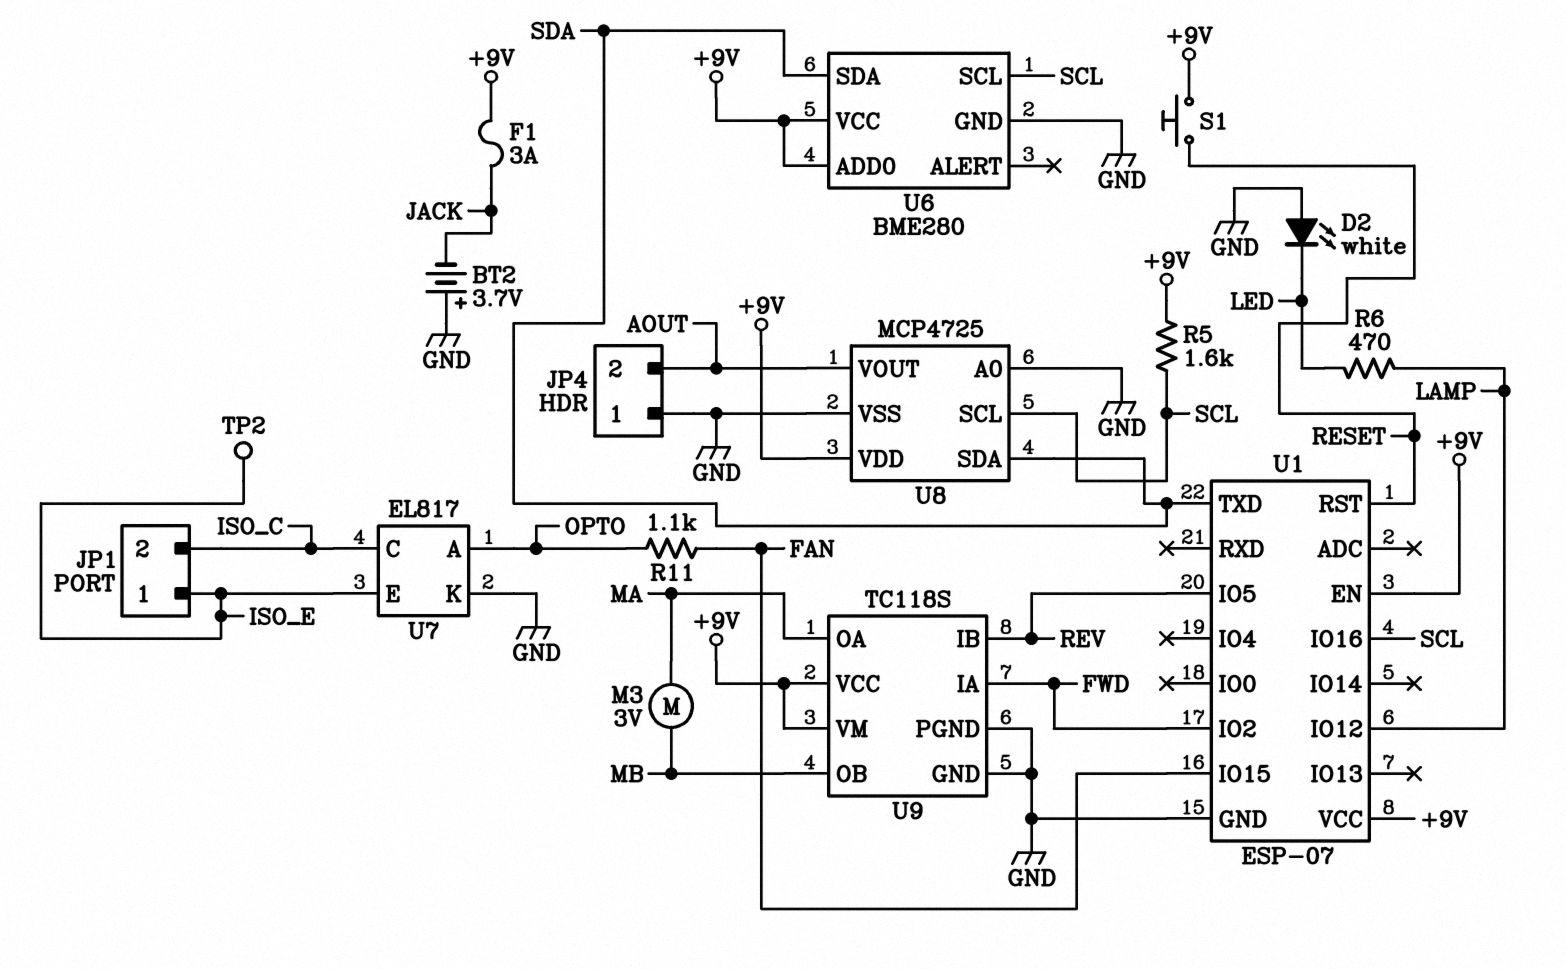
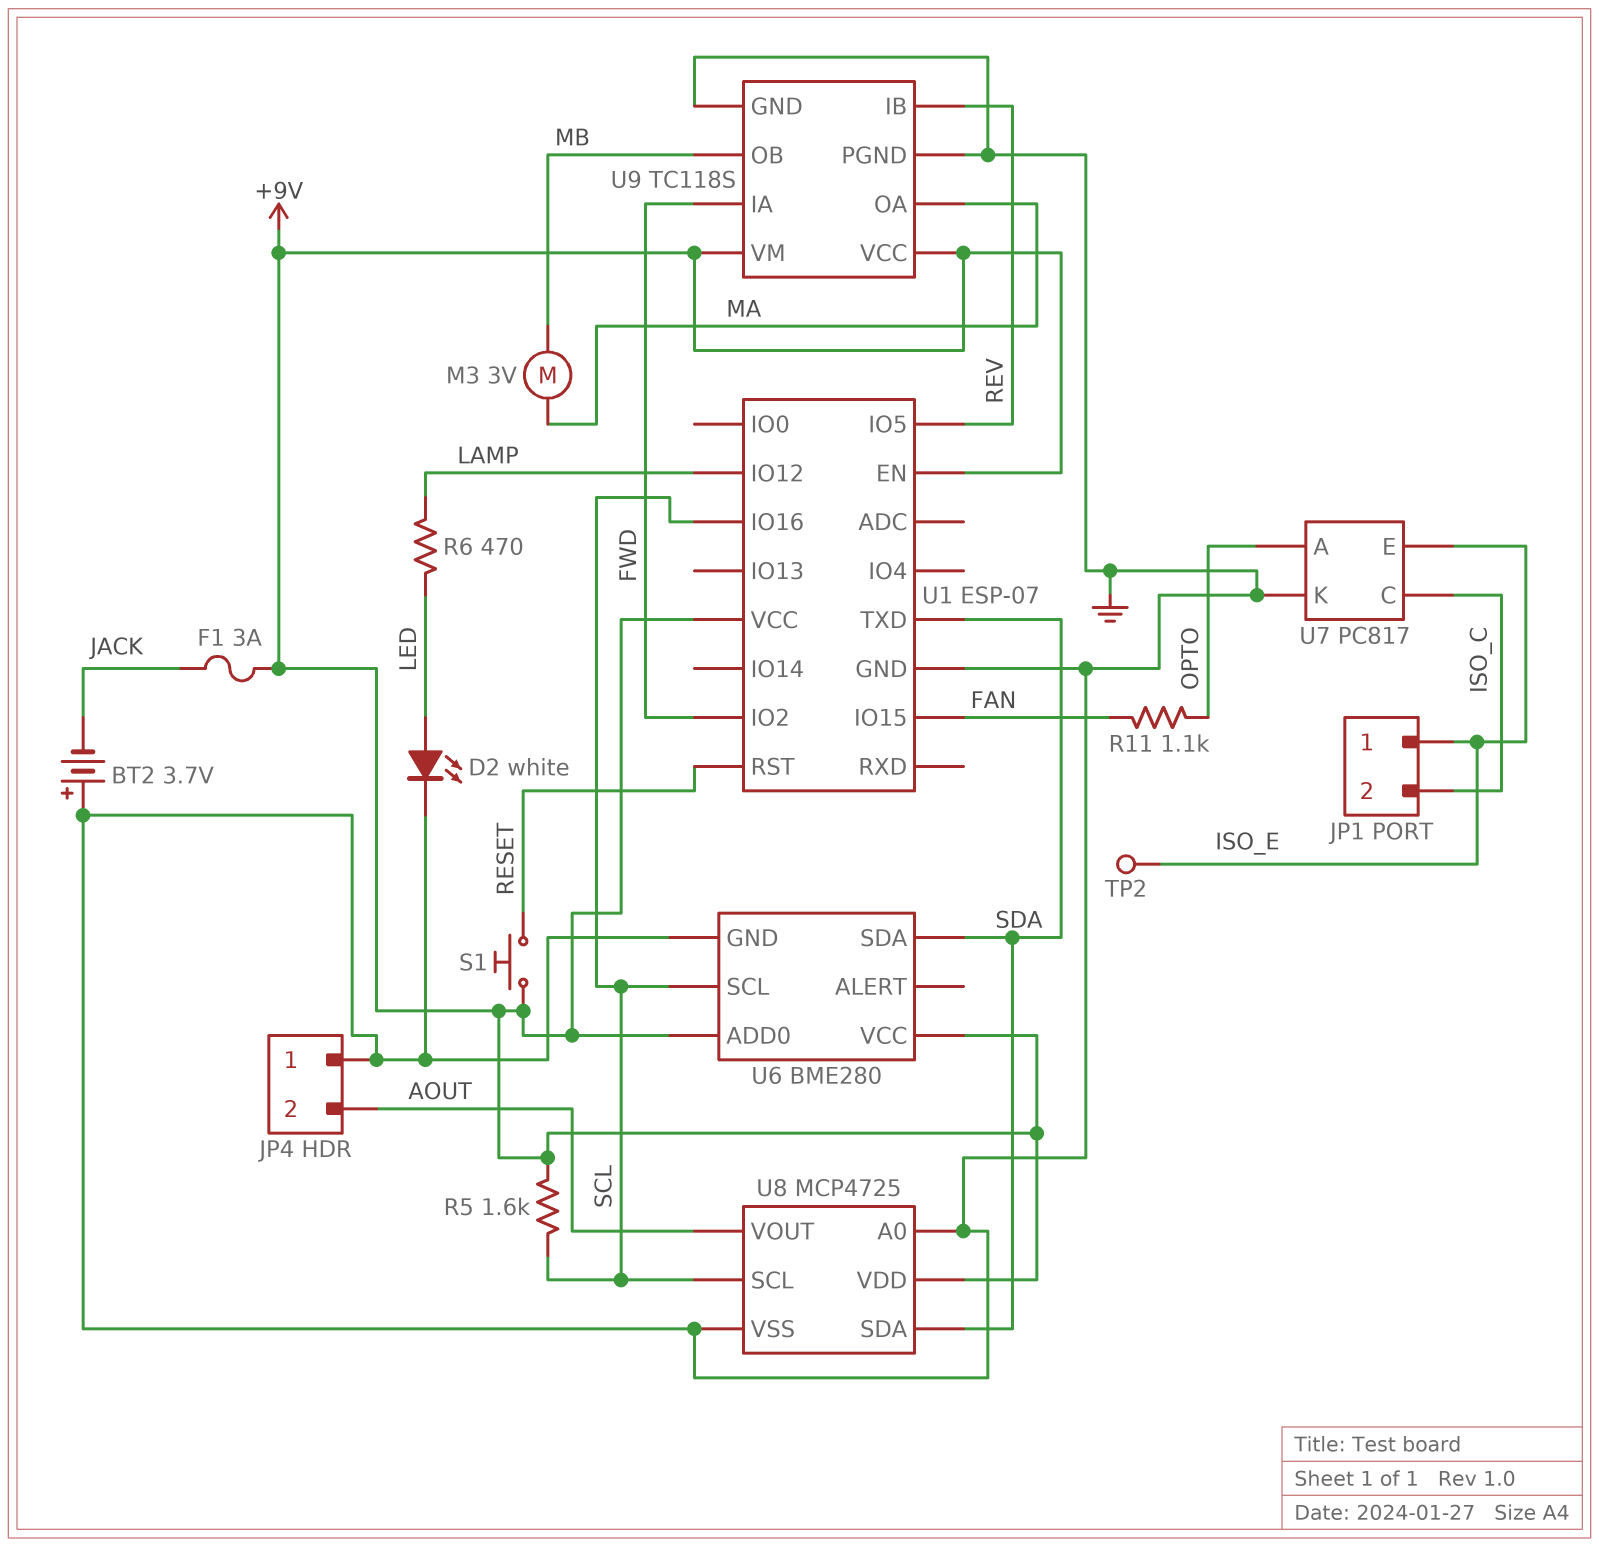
D2: LED white (A GND, K LED) -> LED white (A LED, K GND)
U7: EL817 -> PC817

